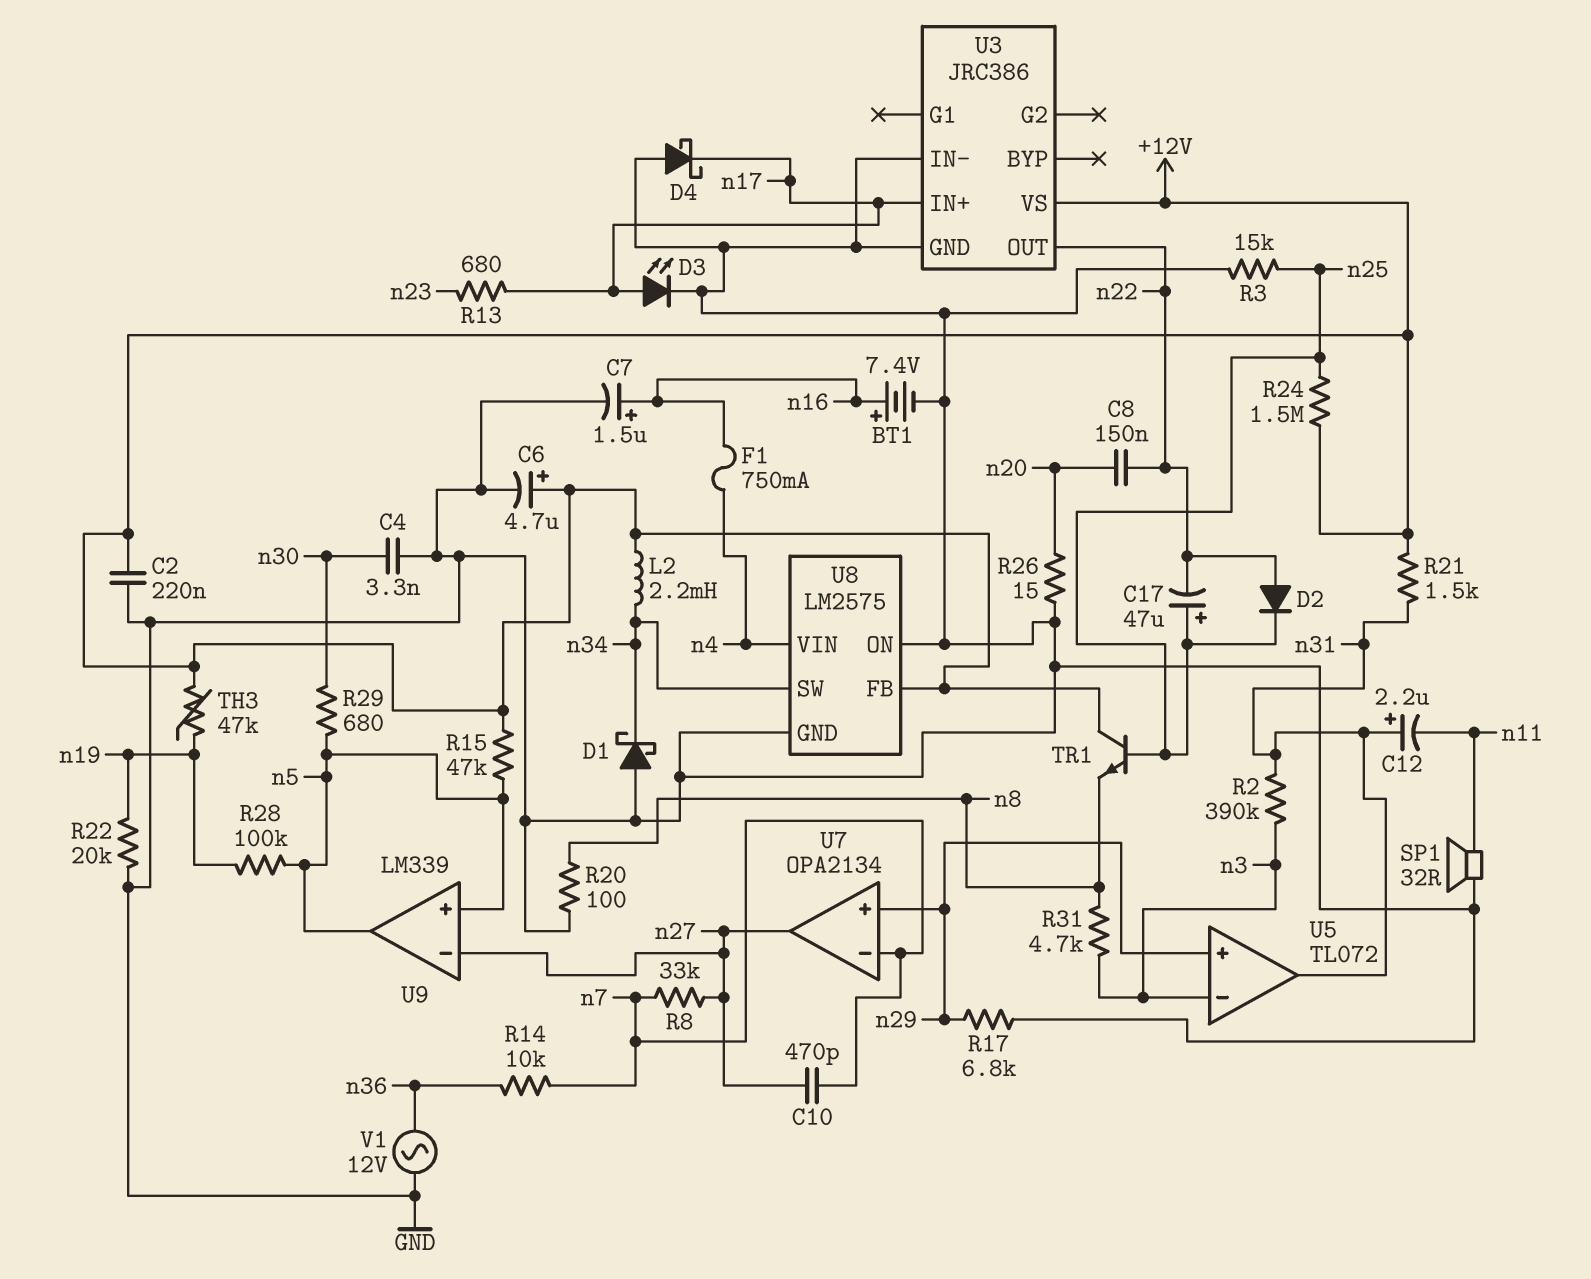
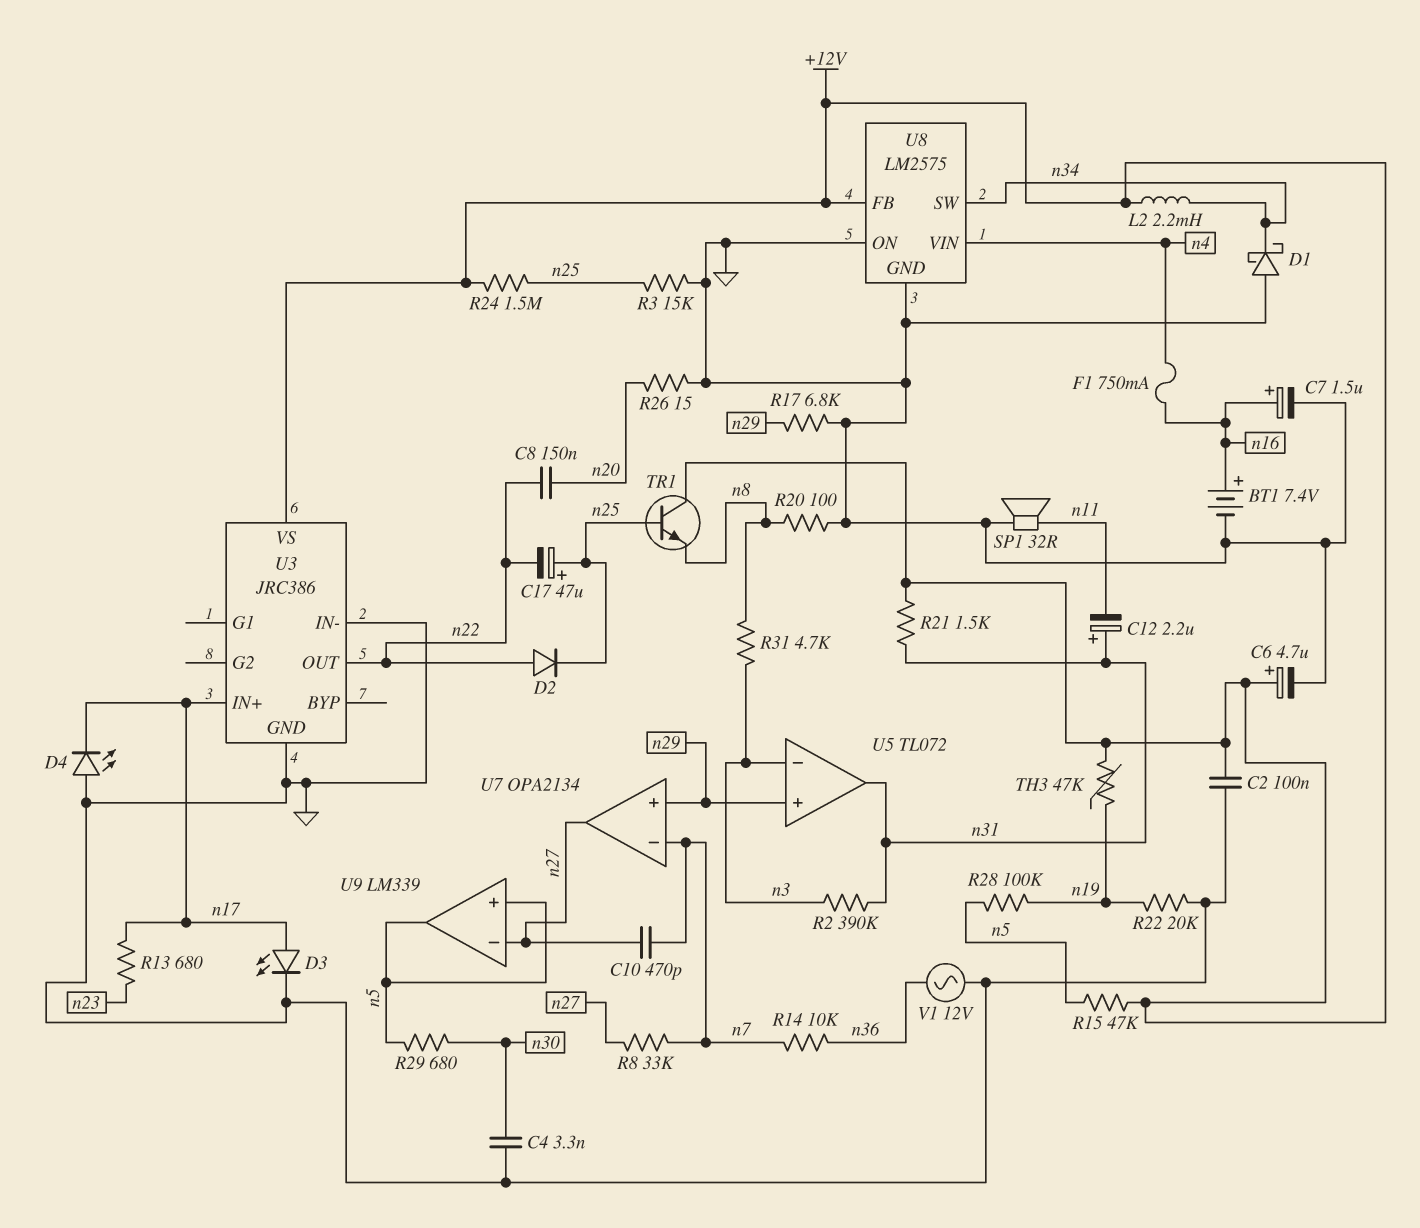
C2: 220nF (+12V, GND) -> 100nF (+12V, GND)
D4: schottky (A GND, K n17) -> LED (A GND, K n17)

